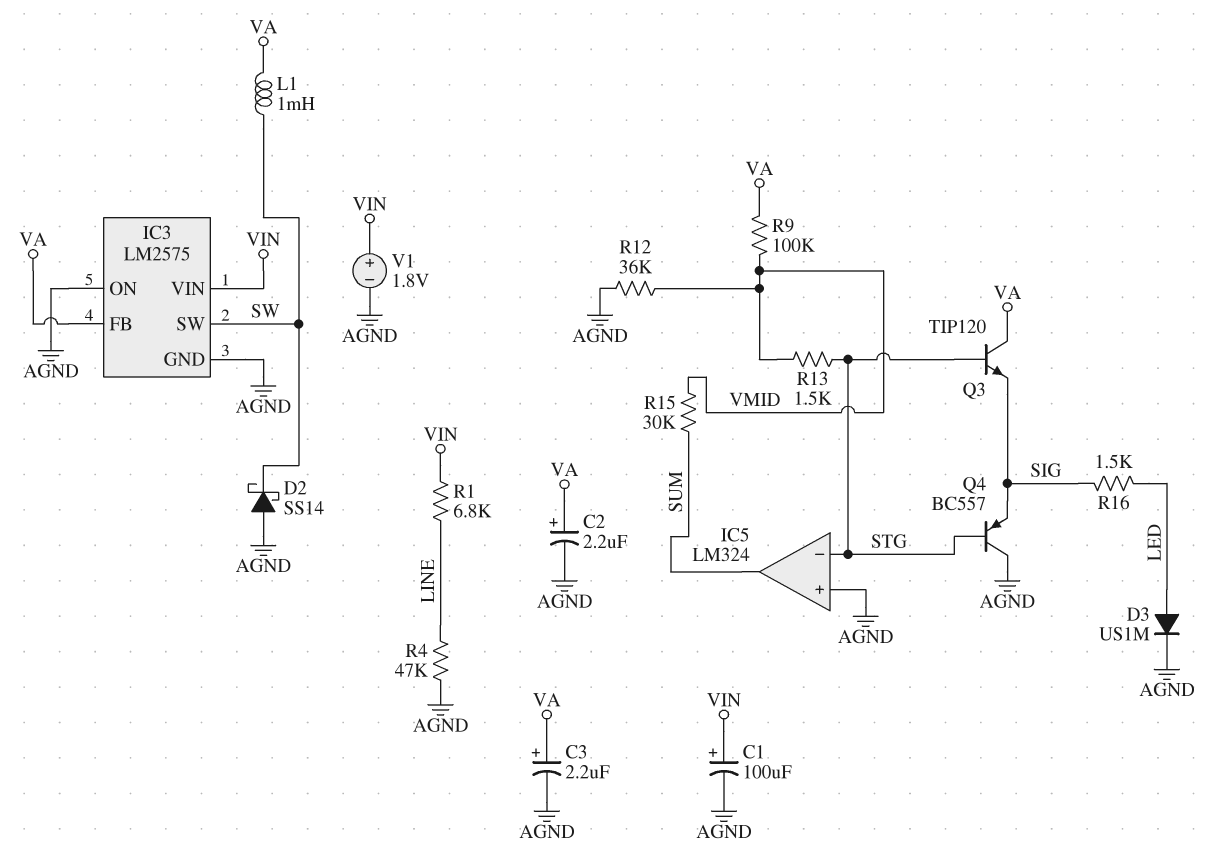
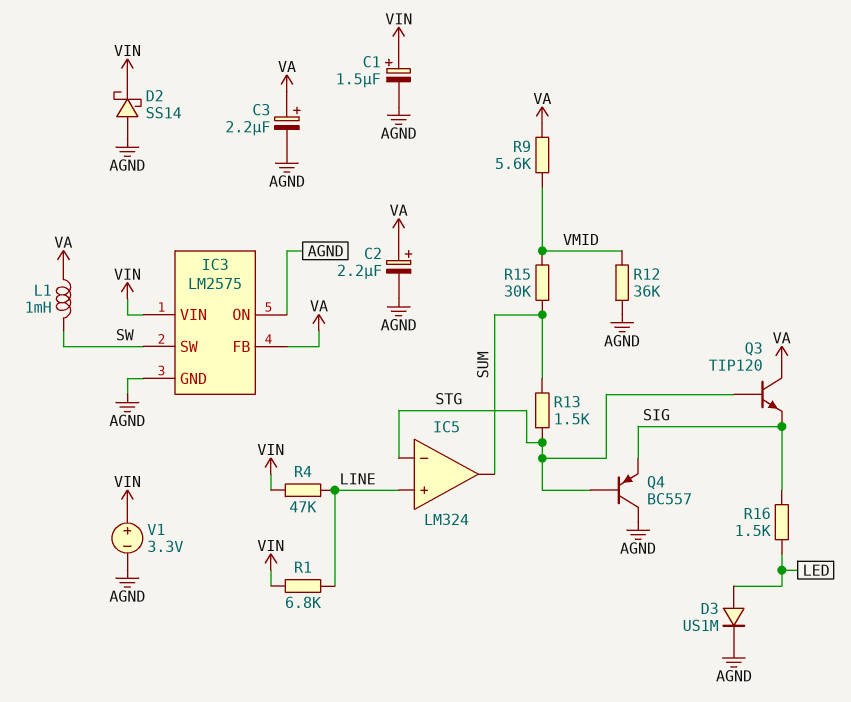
C1: 100uF (plus VIN, minus AGND) -> 1.5uF (plus VIN, minus AGND)
D2: schottky SS14 (A AGND, K SW) -> schottky SS14 (A AGND, K VIN)
IC5 pin in+: AGND -> LINE
R4: 47k (AGND, LINE) -> 47k (LINE, VIN)
R9: 100k (VA, VMID) -> 5.6k (VA, VMID)
R13: 1.5k (STG, VMID) -> 1.5k (STG, SUM)
V1: 1.8V (plus VIN, minus AGND) -> 3.3V (plus VIN, minus AGND)

